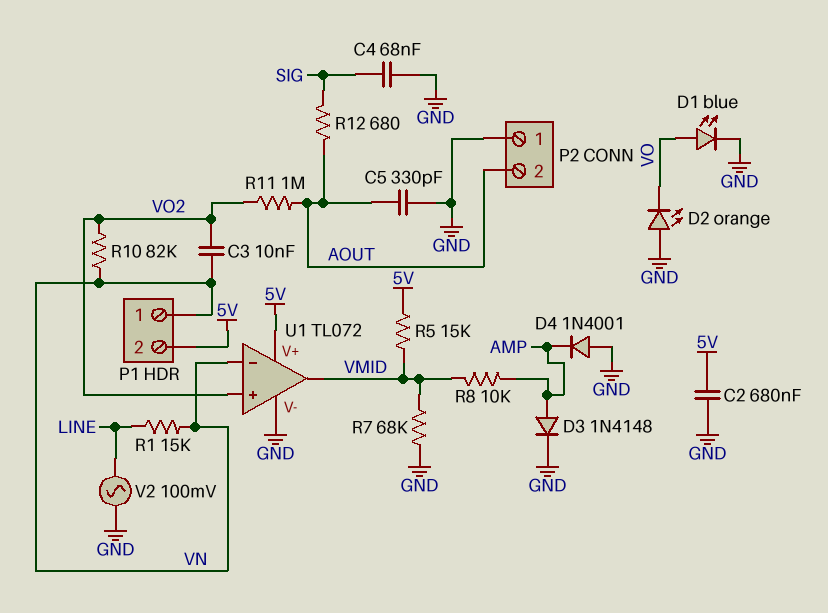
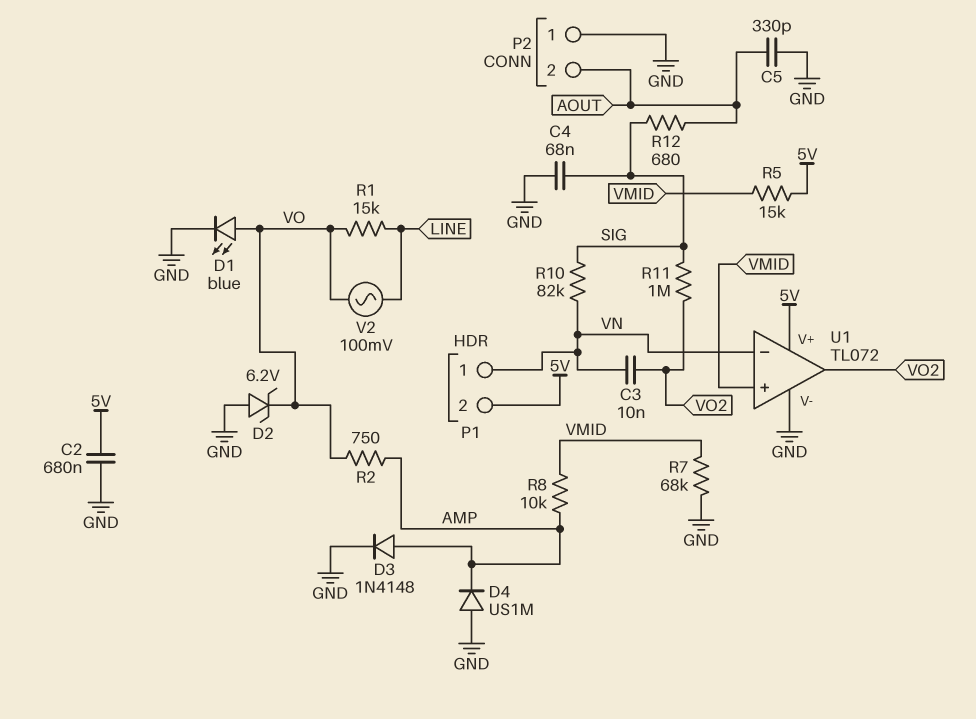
D2: LED orange (A GND, K VO) -> zener 6.2V (A GND, K VO)
D4: diode 1N4001 (A GND, K AMP) -> diode US1M (A GND, K AMP)
R1: 15k (LINE, VN) -> 15k (LINE, VO)
R2: none -> 750 (AMP, VO)
R10: 82k (VN, VO2) -> 82k (SIG, VN)
R11: 1M (AOUT, VO2) -> 1M (SIG, VO2)
U1 pin in+: VO2 -> VMID
U1 pin out: VMID -> VO2
V2: AC 100mV (GND, LINE) -> AC 100mV (LINE, VO)

